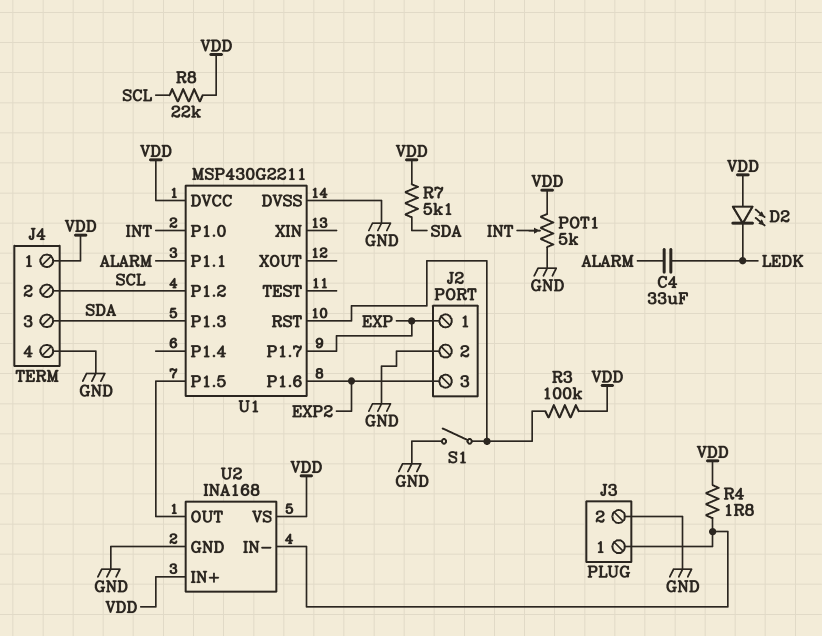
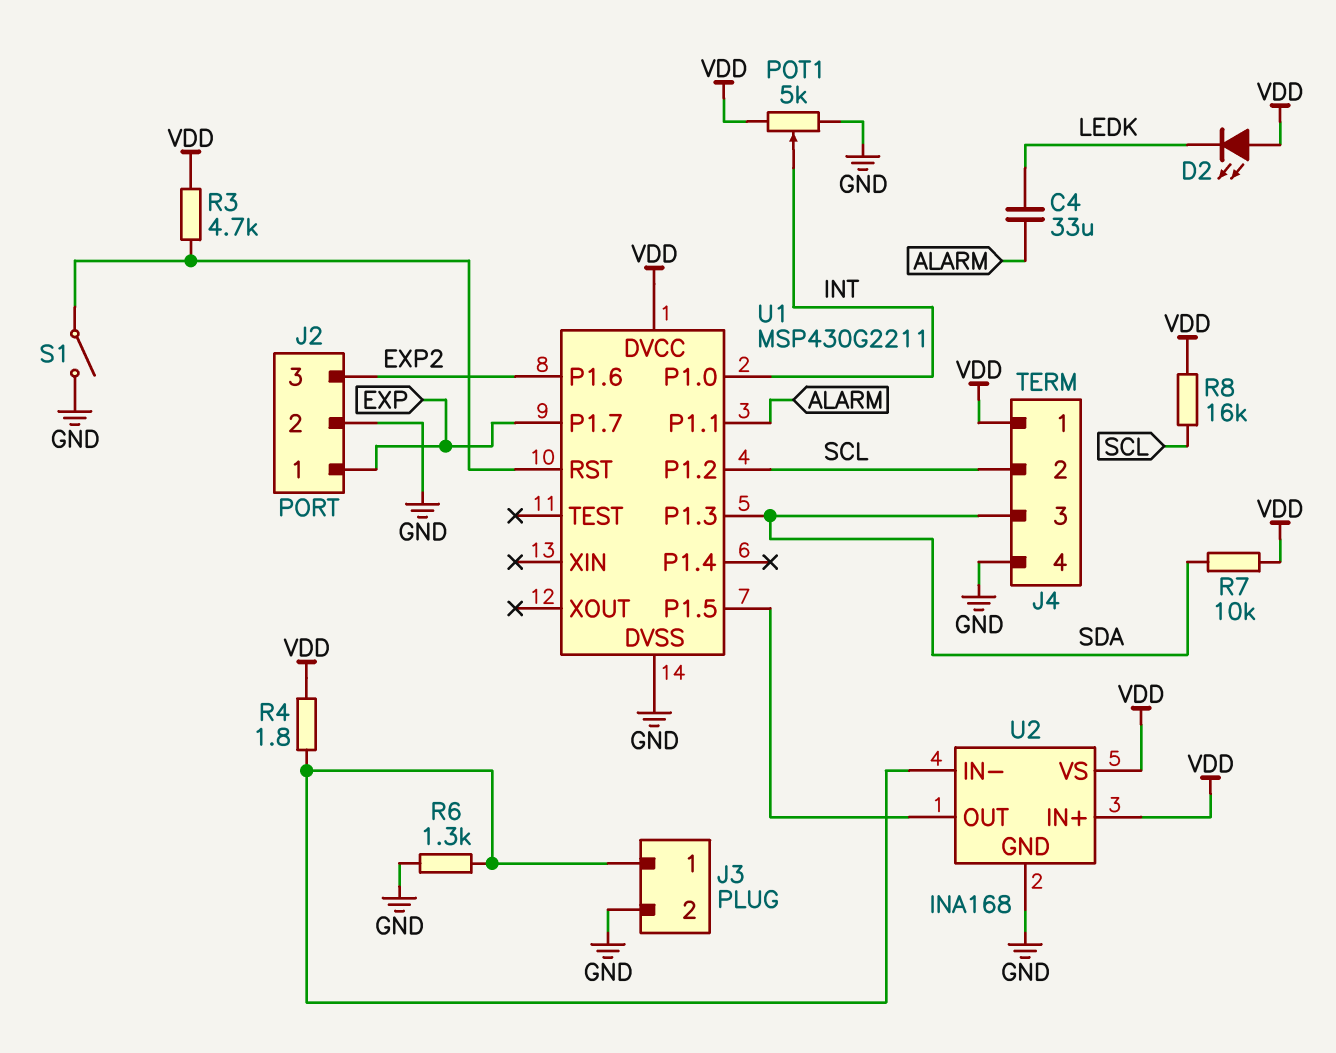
R3: 100k (U1/RST, VDD) -> 4.7k (U1/RST, VDD)
R6: none -> 1.3k (GND, J3/1)
R7: 5.1k (SDA, VDD) -> 10k (SDA, VDD)
R8: 22k (SCL, VDD) -> 16k (SCL, VDD)

